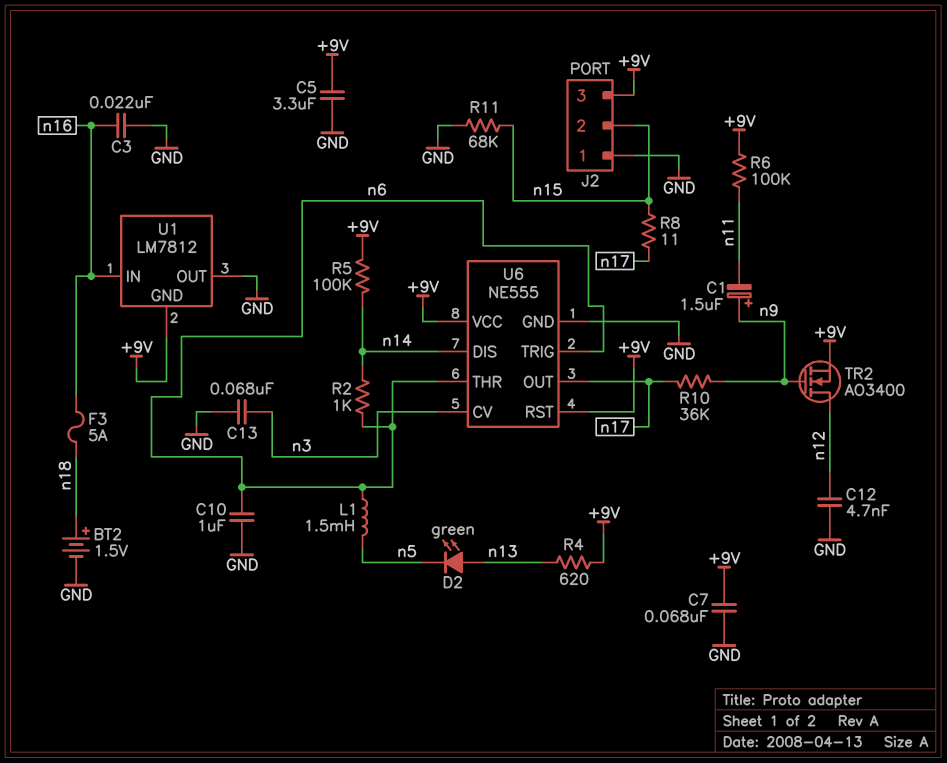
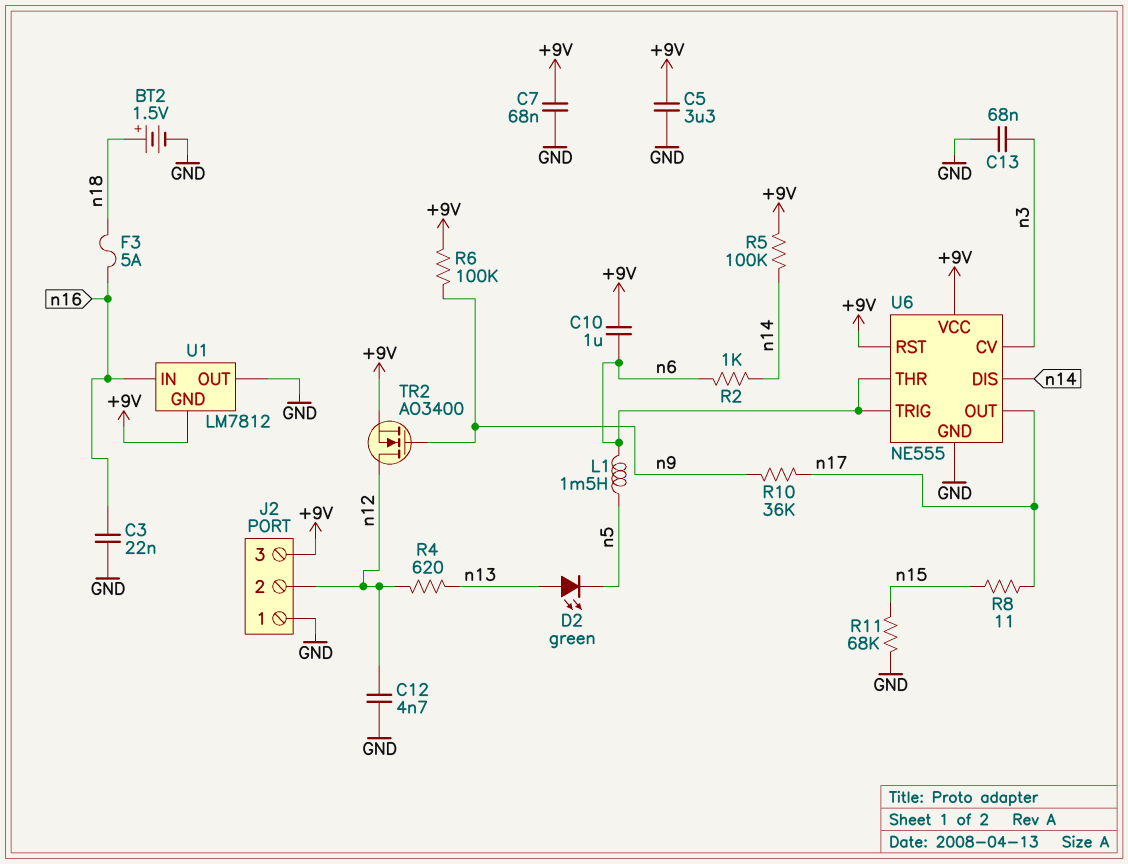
C1: 1.5uF (plus n9, minus n11) -> none
C10: 1uF (GND, n6) -> 1uF (+9V, n6)
J2 pin 2: n15 -> n12
R4: 620 (+9V, n13) -> 620 (n12, n13)
R6: 100k (+9V, n11) -> 100k (+9V, n9)

